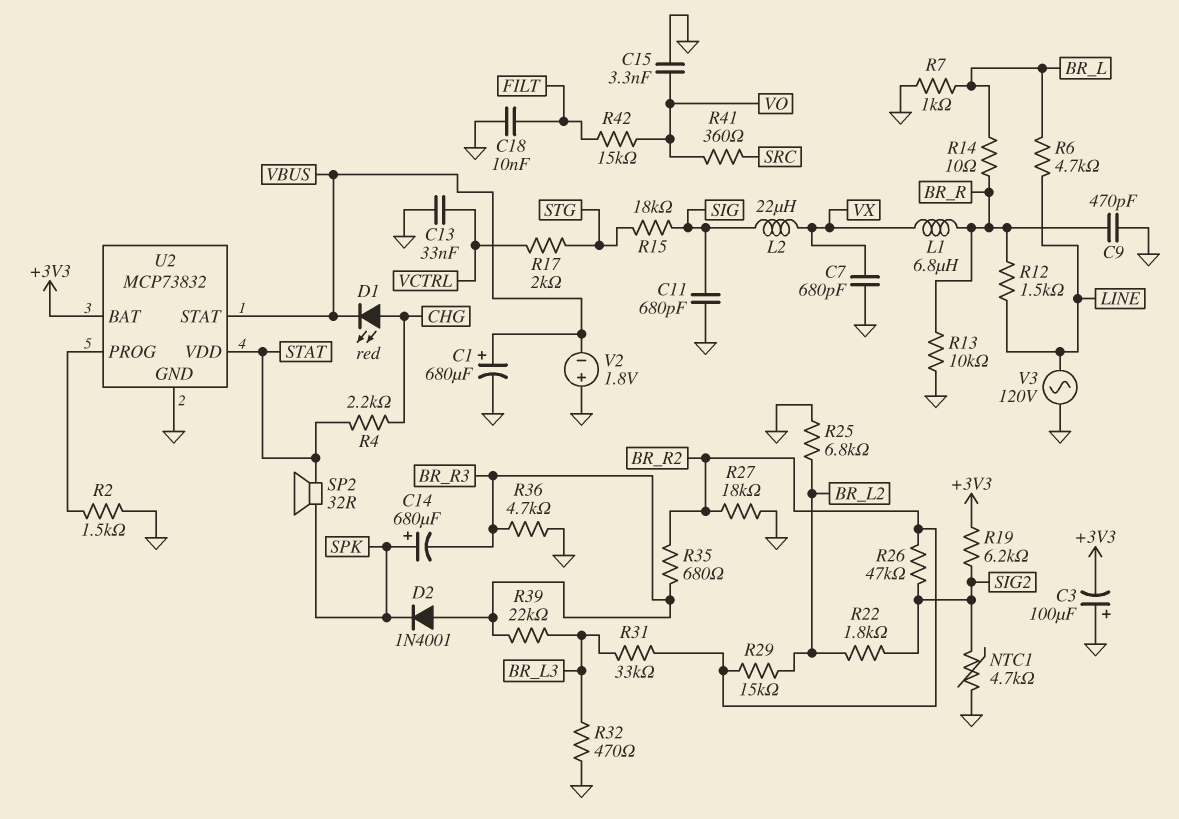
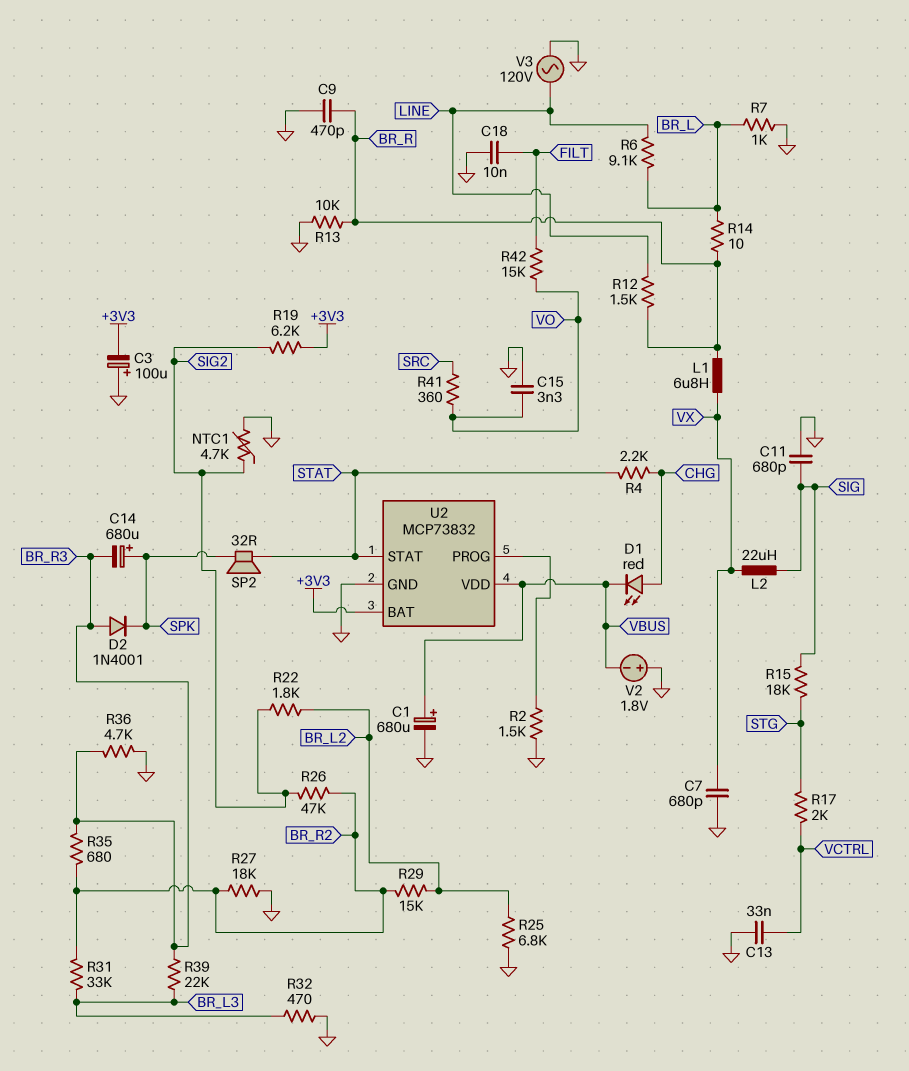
R6: 4.7k (BR_L, LINE) -> 9.1k (BR_L, LINE)
U2 pin STAT: VBUS -> STAT
U2 pin VDD: STAT -> VBUS

